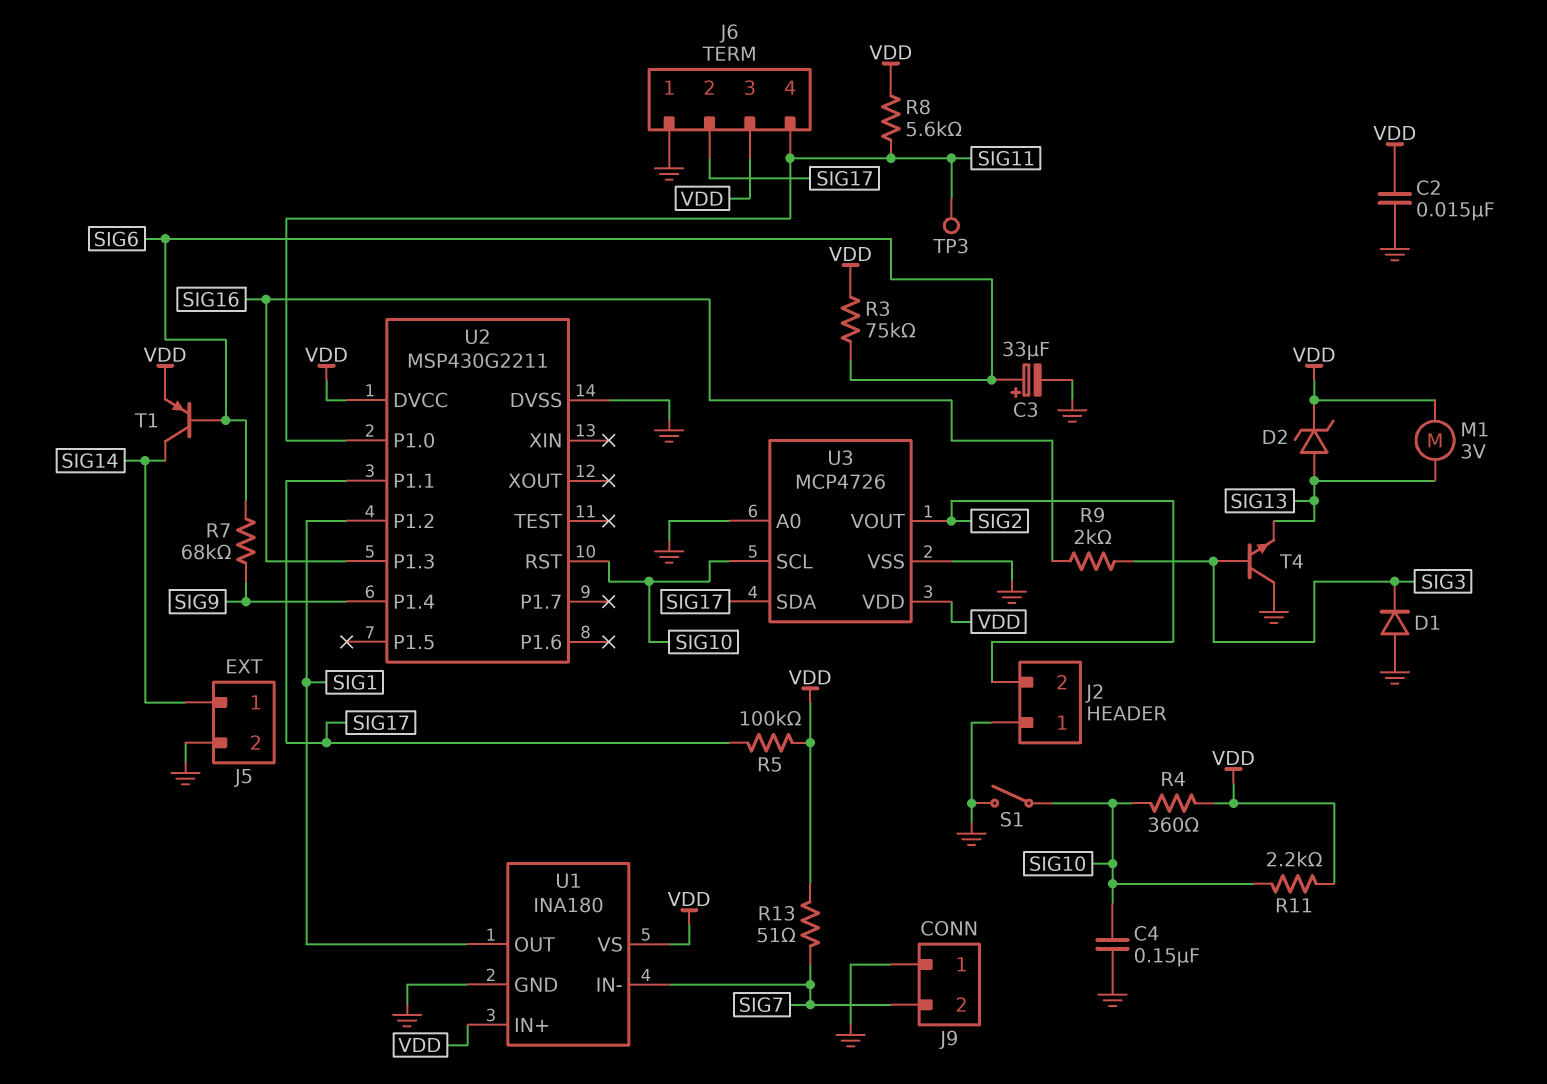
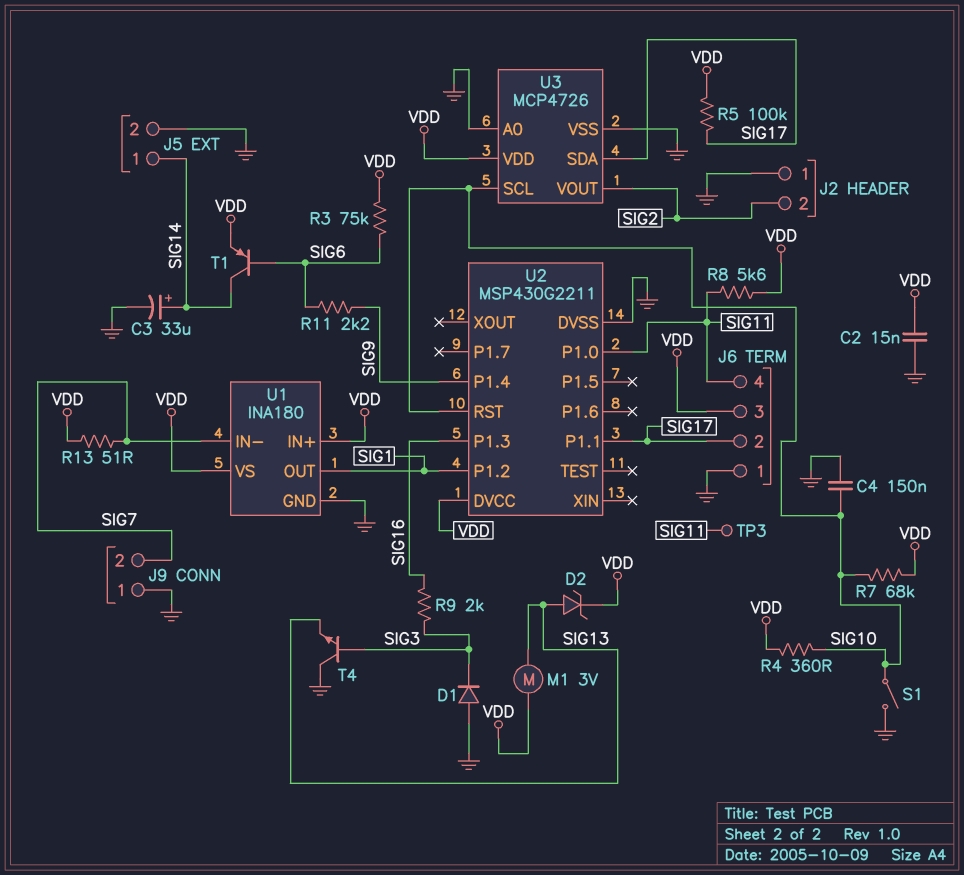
C3: 33uF (plus SIG6, minus GND) -> 33uF (plus SIG14, minus GND)
R7: 68k (SIG6, SIG9) -> 68k (SIG10, VDD)
R11: 2.2k (SIG10, VDD) -> 2.2k (SIG6, SIG9)

